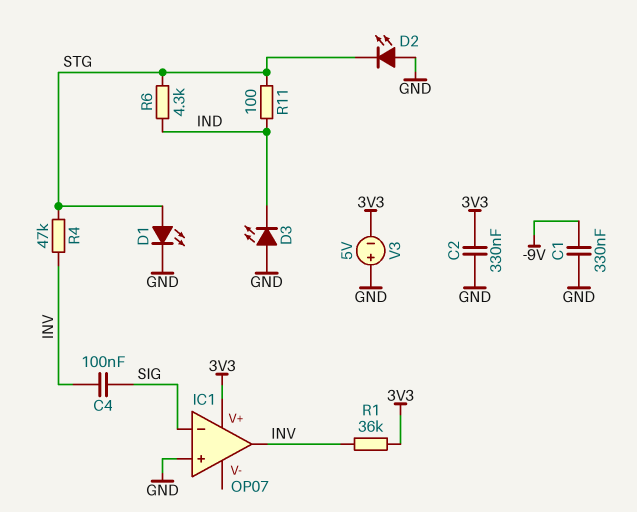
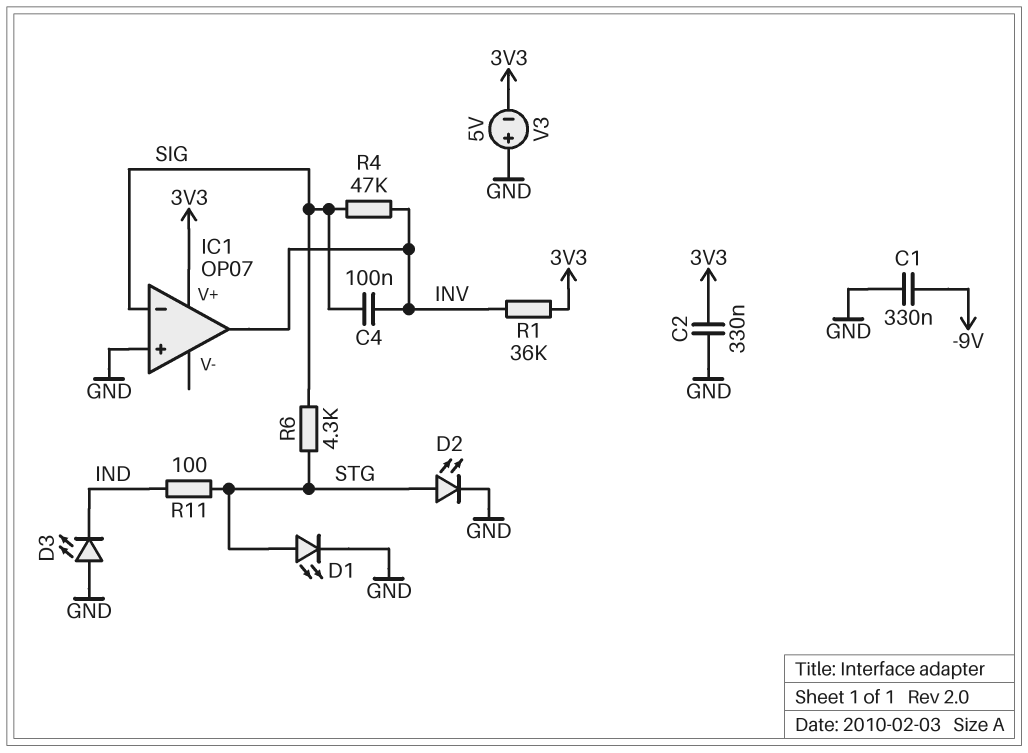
D2: LED (A GND, K STG) -> LED (A STG, K GND)
R4: 47k (INV, STG) -> 47k (INV, SIG)
R6: 4.3k (IND, STG) -> 4.3k (SIG, STG)

